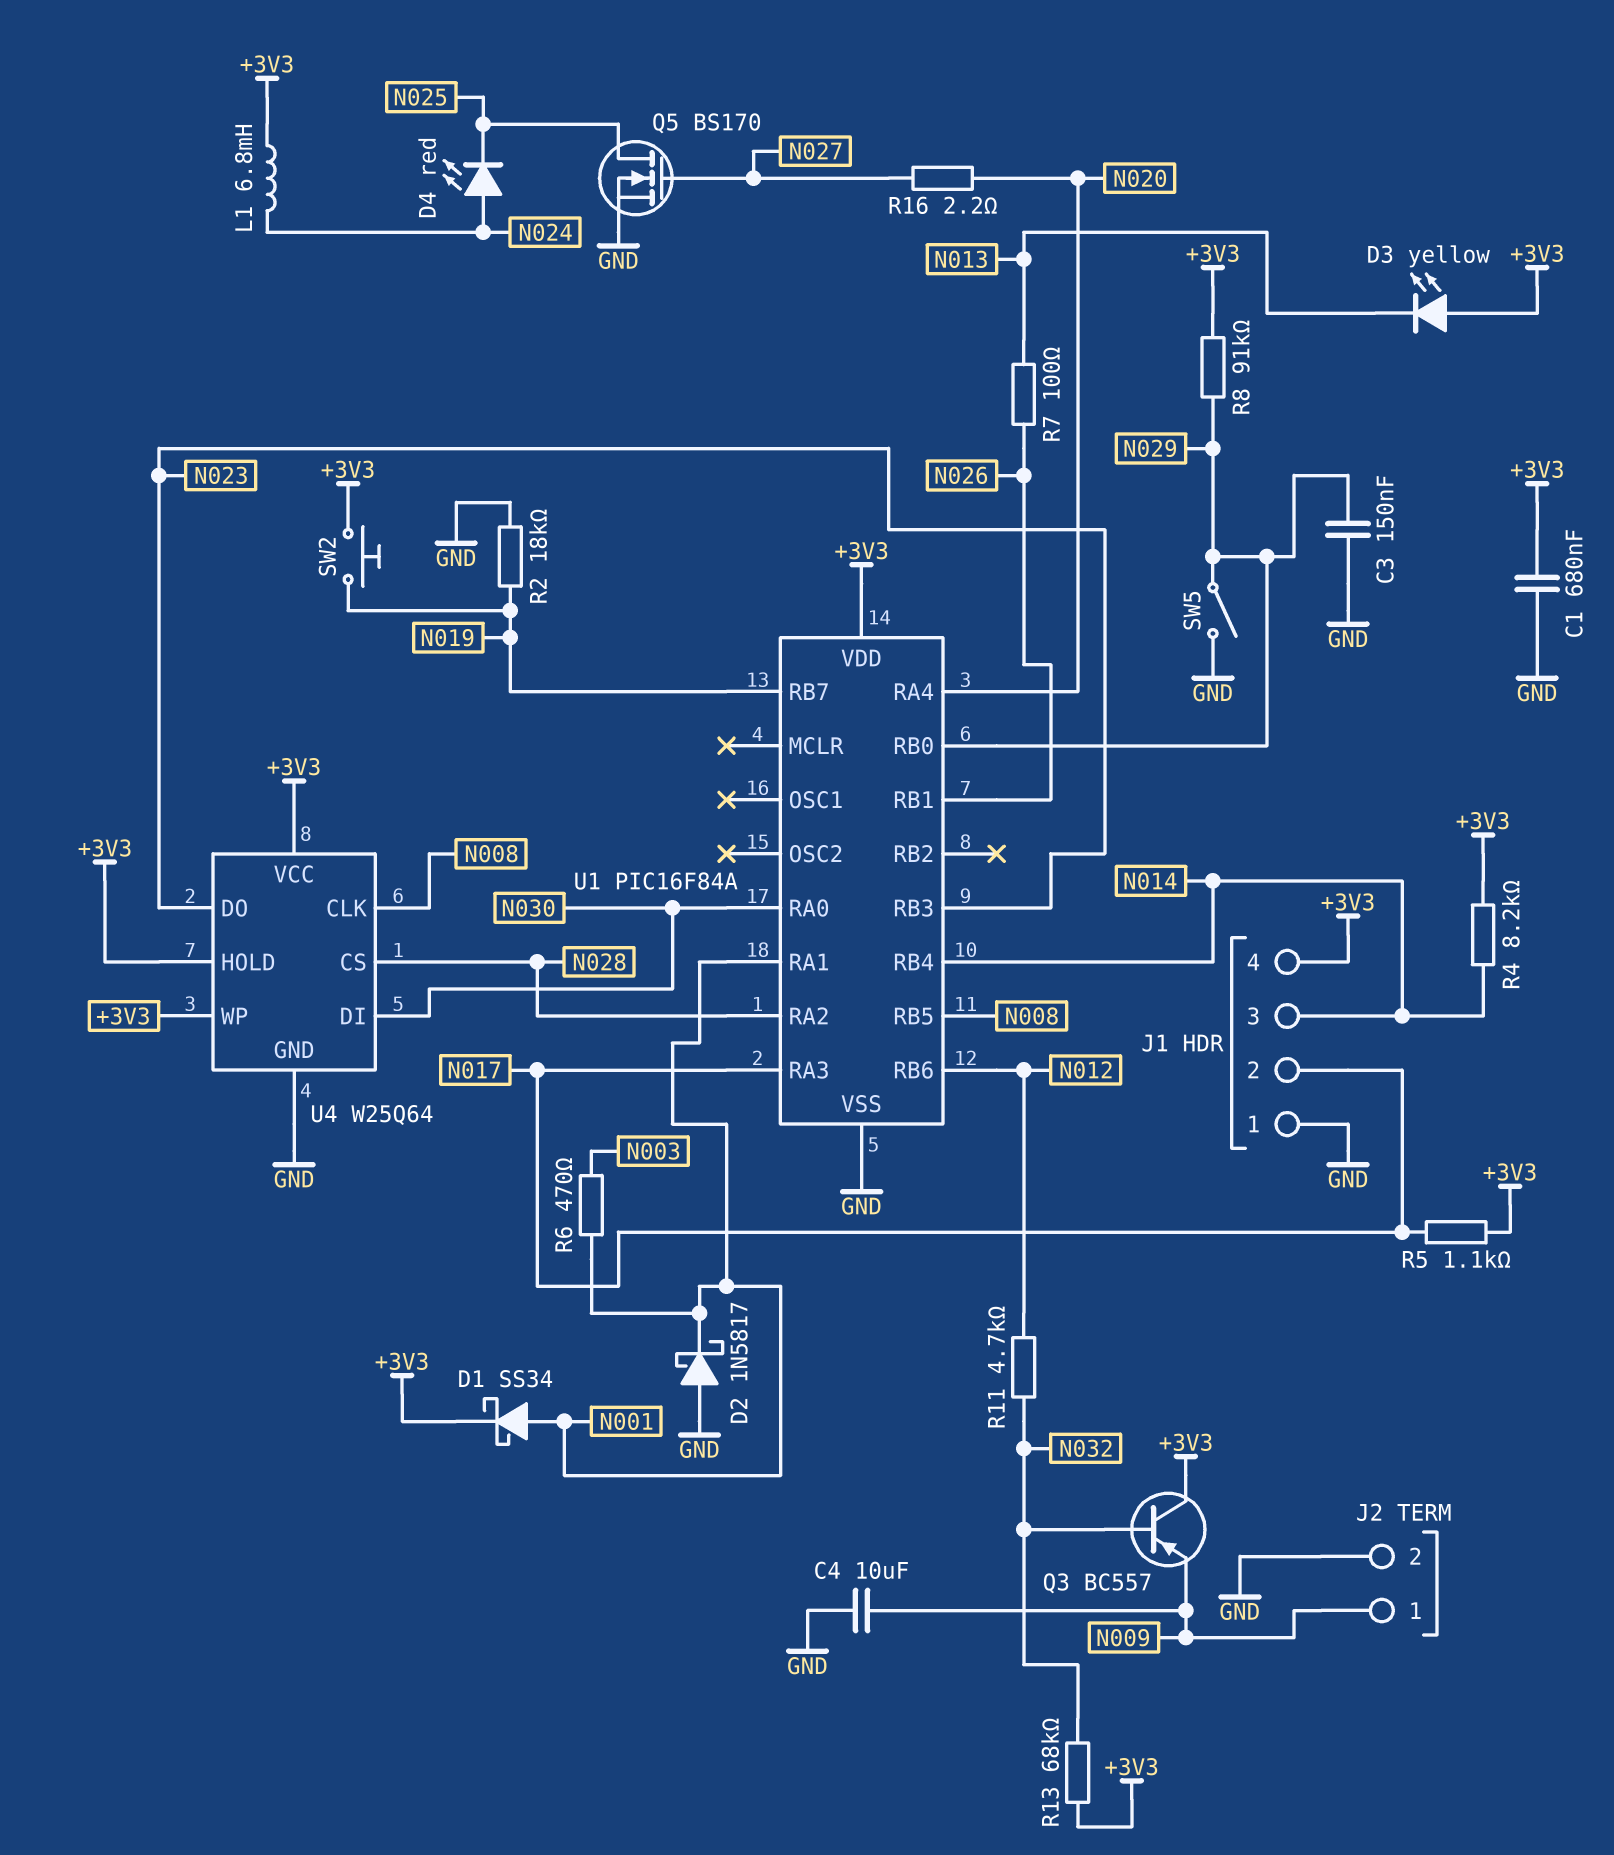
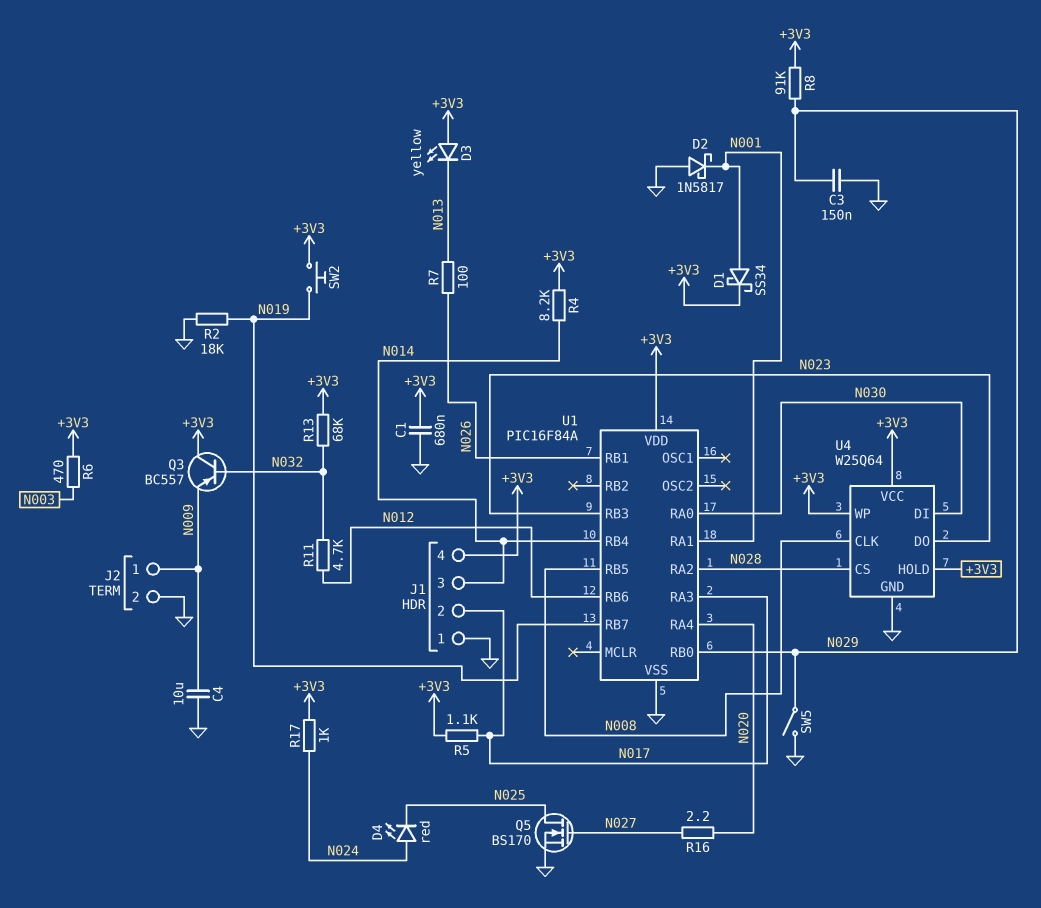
L1: 6.8mH (+3V3, N024) -> none
R6: 470 (N001, N003) -> 470 (+3V3, N003)
R17: none -> 1k (+3V3, N024)

